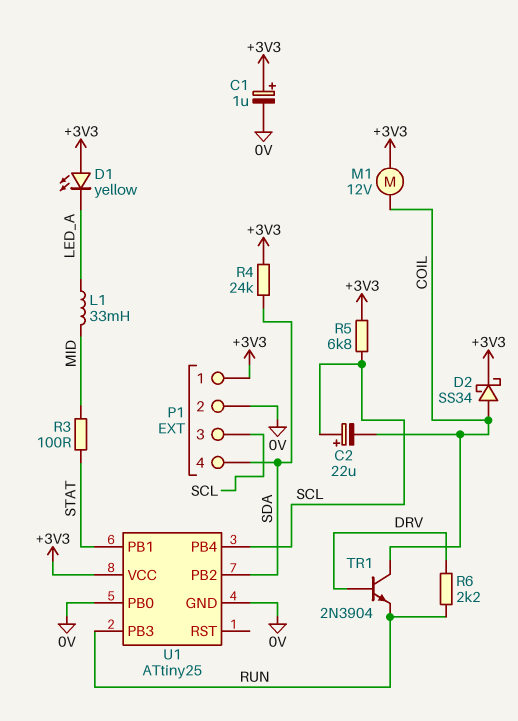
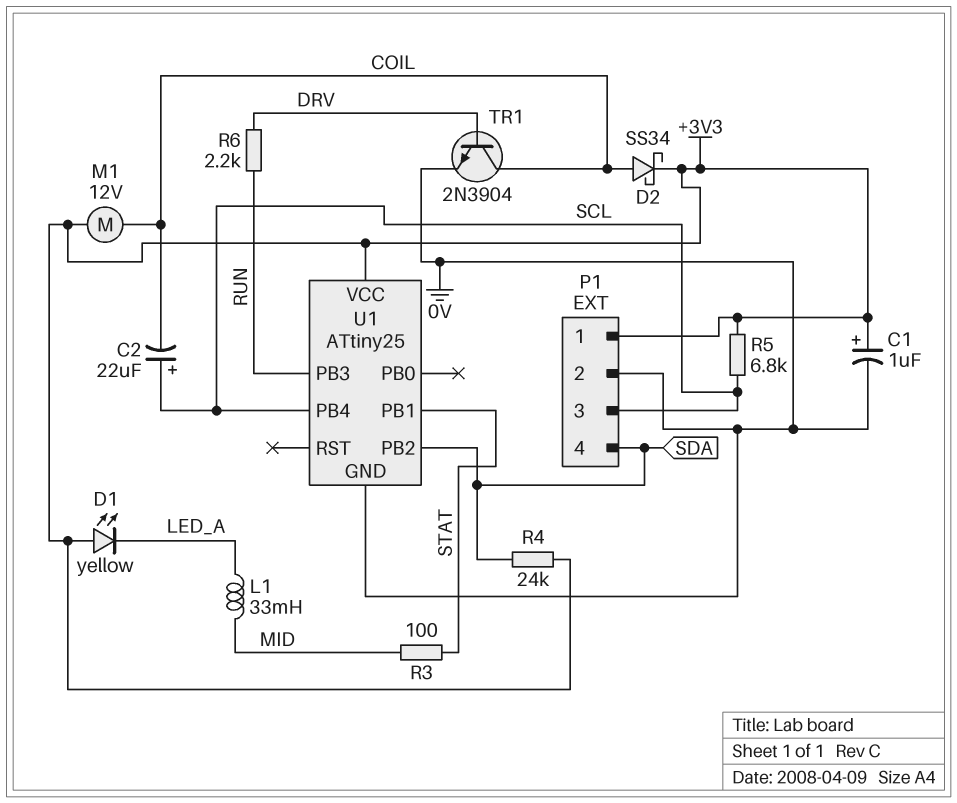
TR1: NPN 2N3904 (B DRV, C COIL, E RUN) -> NPN 2N3904 (B DRV, C COIL, E 0V)
U1 pin PB0: 0V -> none

